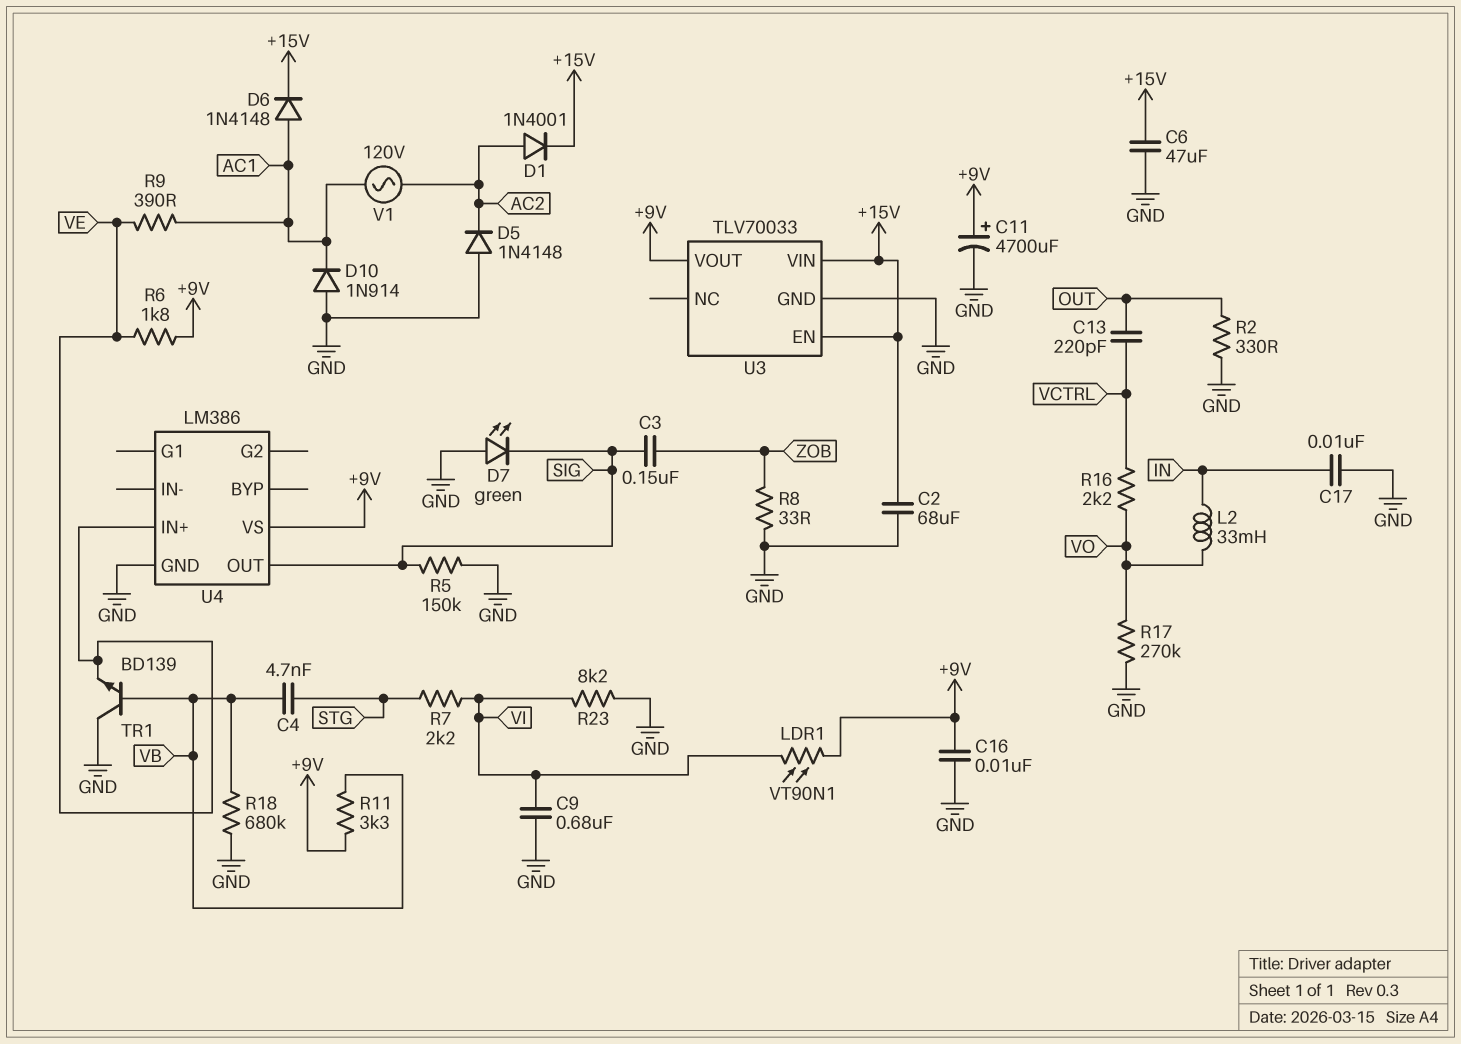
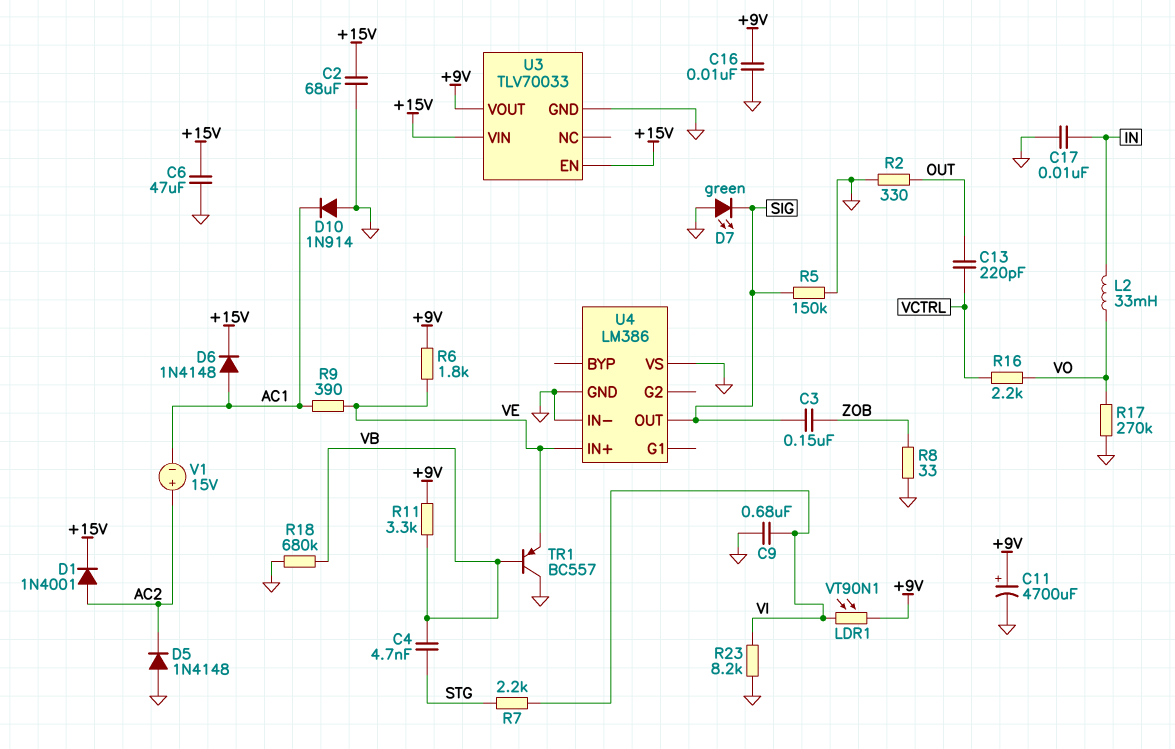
TR1: NPN BD139 (B VB, C GND, E VE) -> PNP BC557 (B VB, C GND, E VE)
U4 pin IN-: none -> GND
U4 pin VS: +9V -> GND
V1: AC 120V (AC1, AC2) -> 15V (plus AC2, minus AC1)

